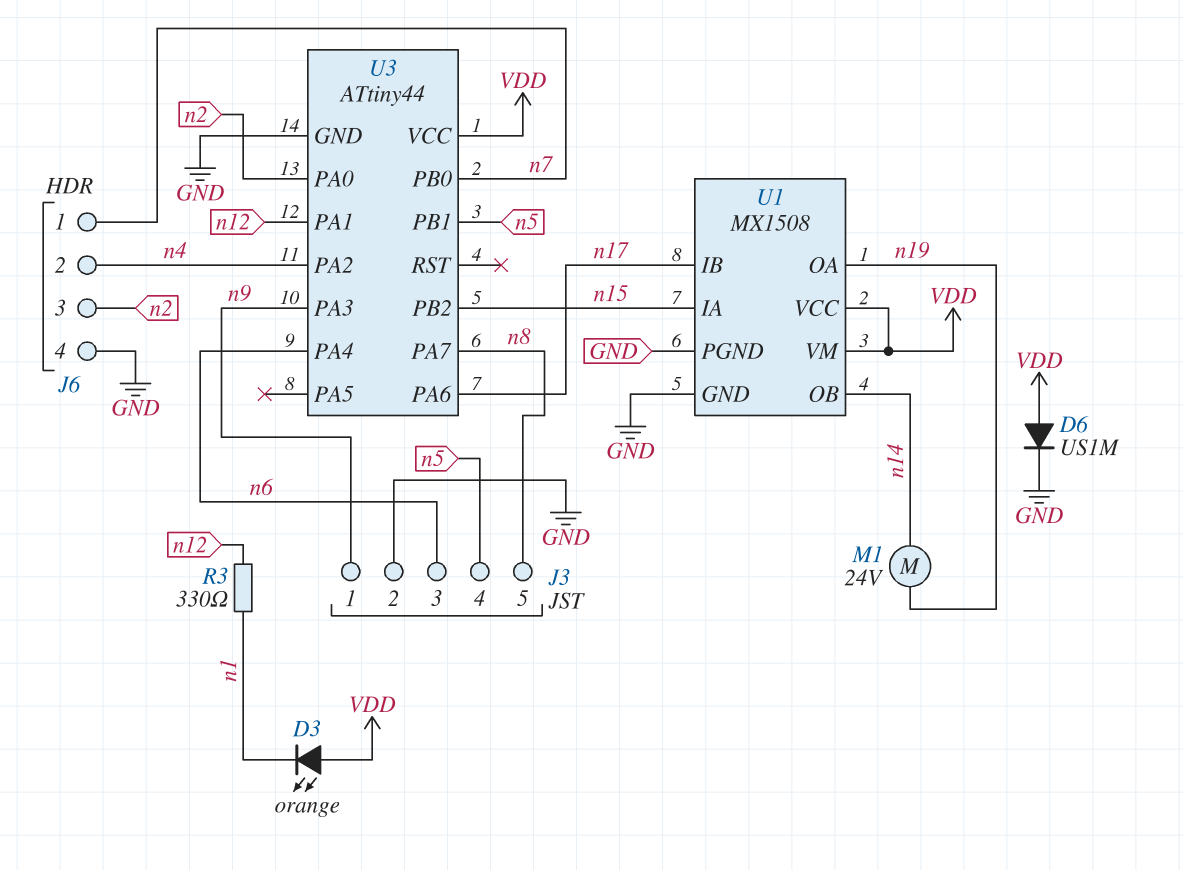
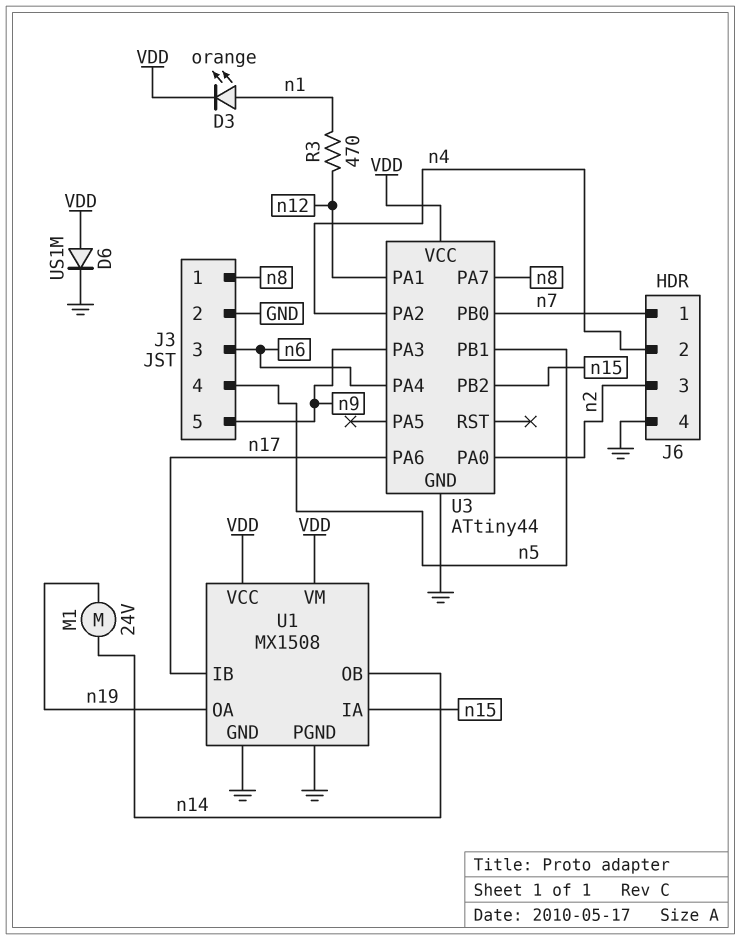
D3: LED orange (A VDD, K n1) -> LED orange (A n1, K VDD)
J3 pin 1: n9 -> n8
J3 pin 5: n8 -> n9
R3: 330 (n1, n12) -> 470 (n1, n12)

